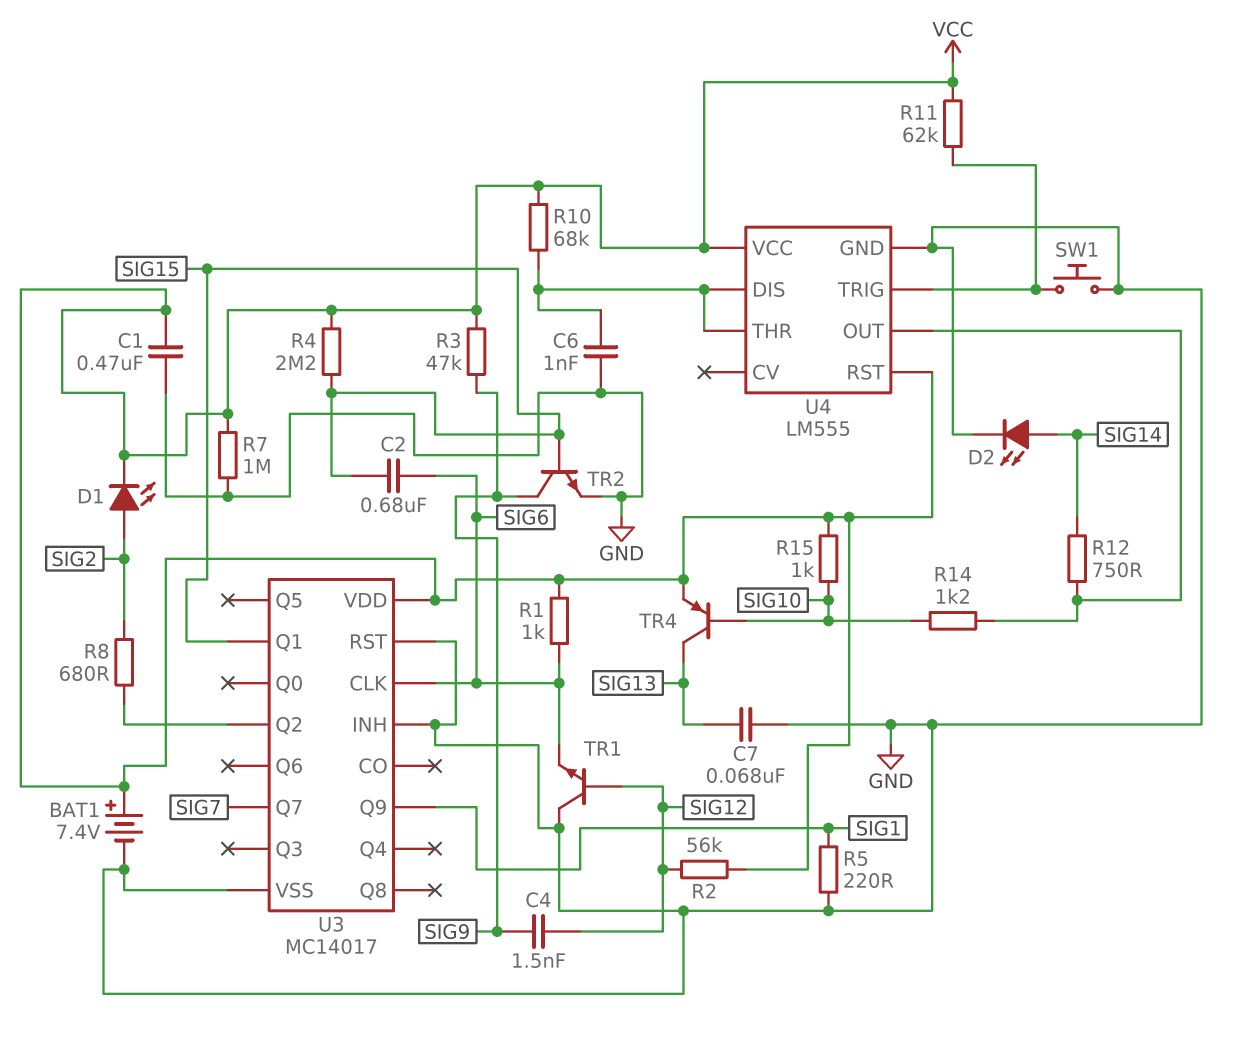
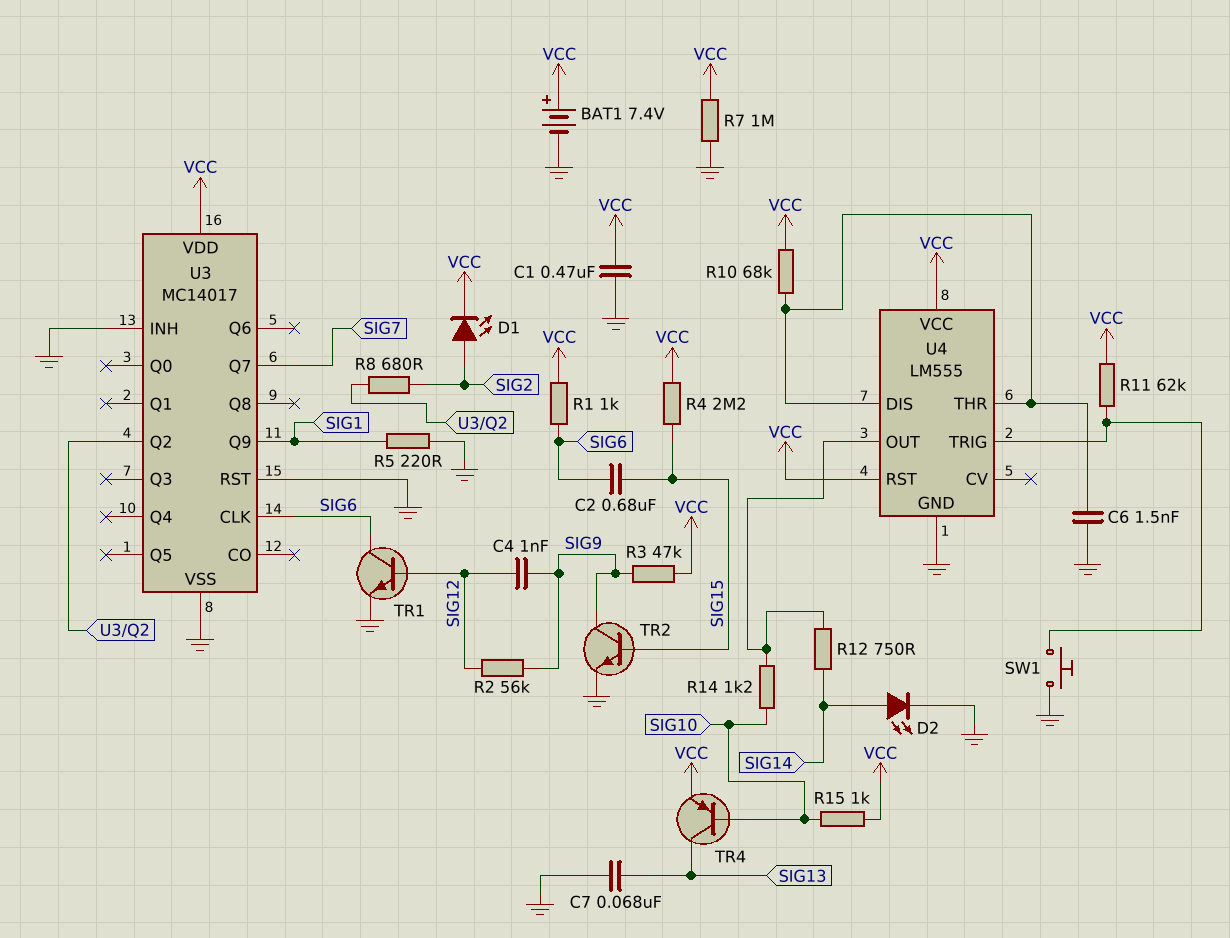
C4: 1.5nF (SIG9, SIG12) -> 1nF (SIG9, SIG12)
C6: 1nF (GND, U4/DIS) -> 1.5nF (GND, U4/DIS)
R2: 56k (SIG12, VCC) -> 56k (SIG9, SIG12)
TR1: NPN (B SIG12, C GND, E SIG6) -> NPN (B SIG12, C SIG6, E GND)
U3 pin Q1: SIG15 -> none

